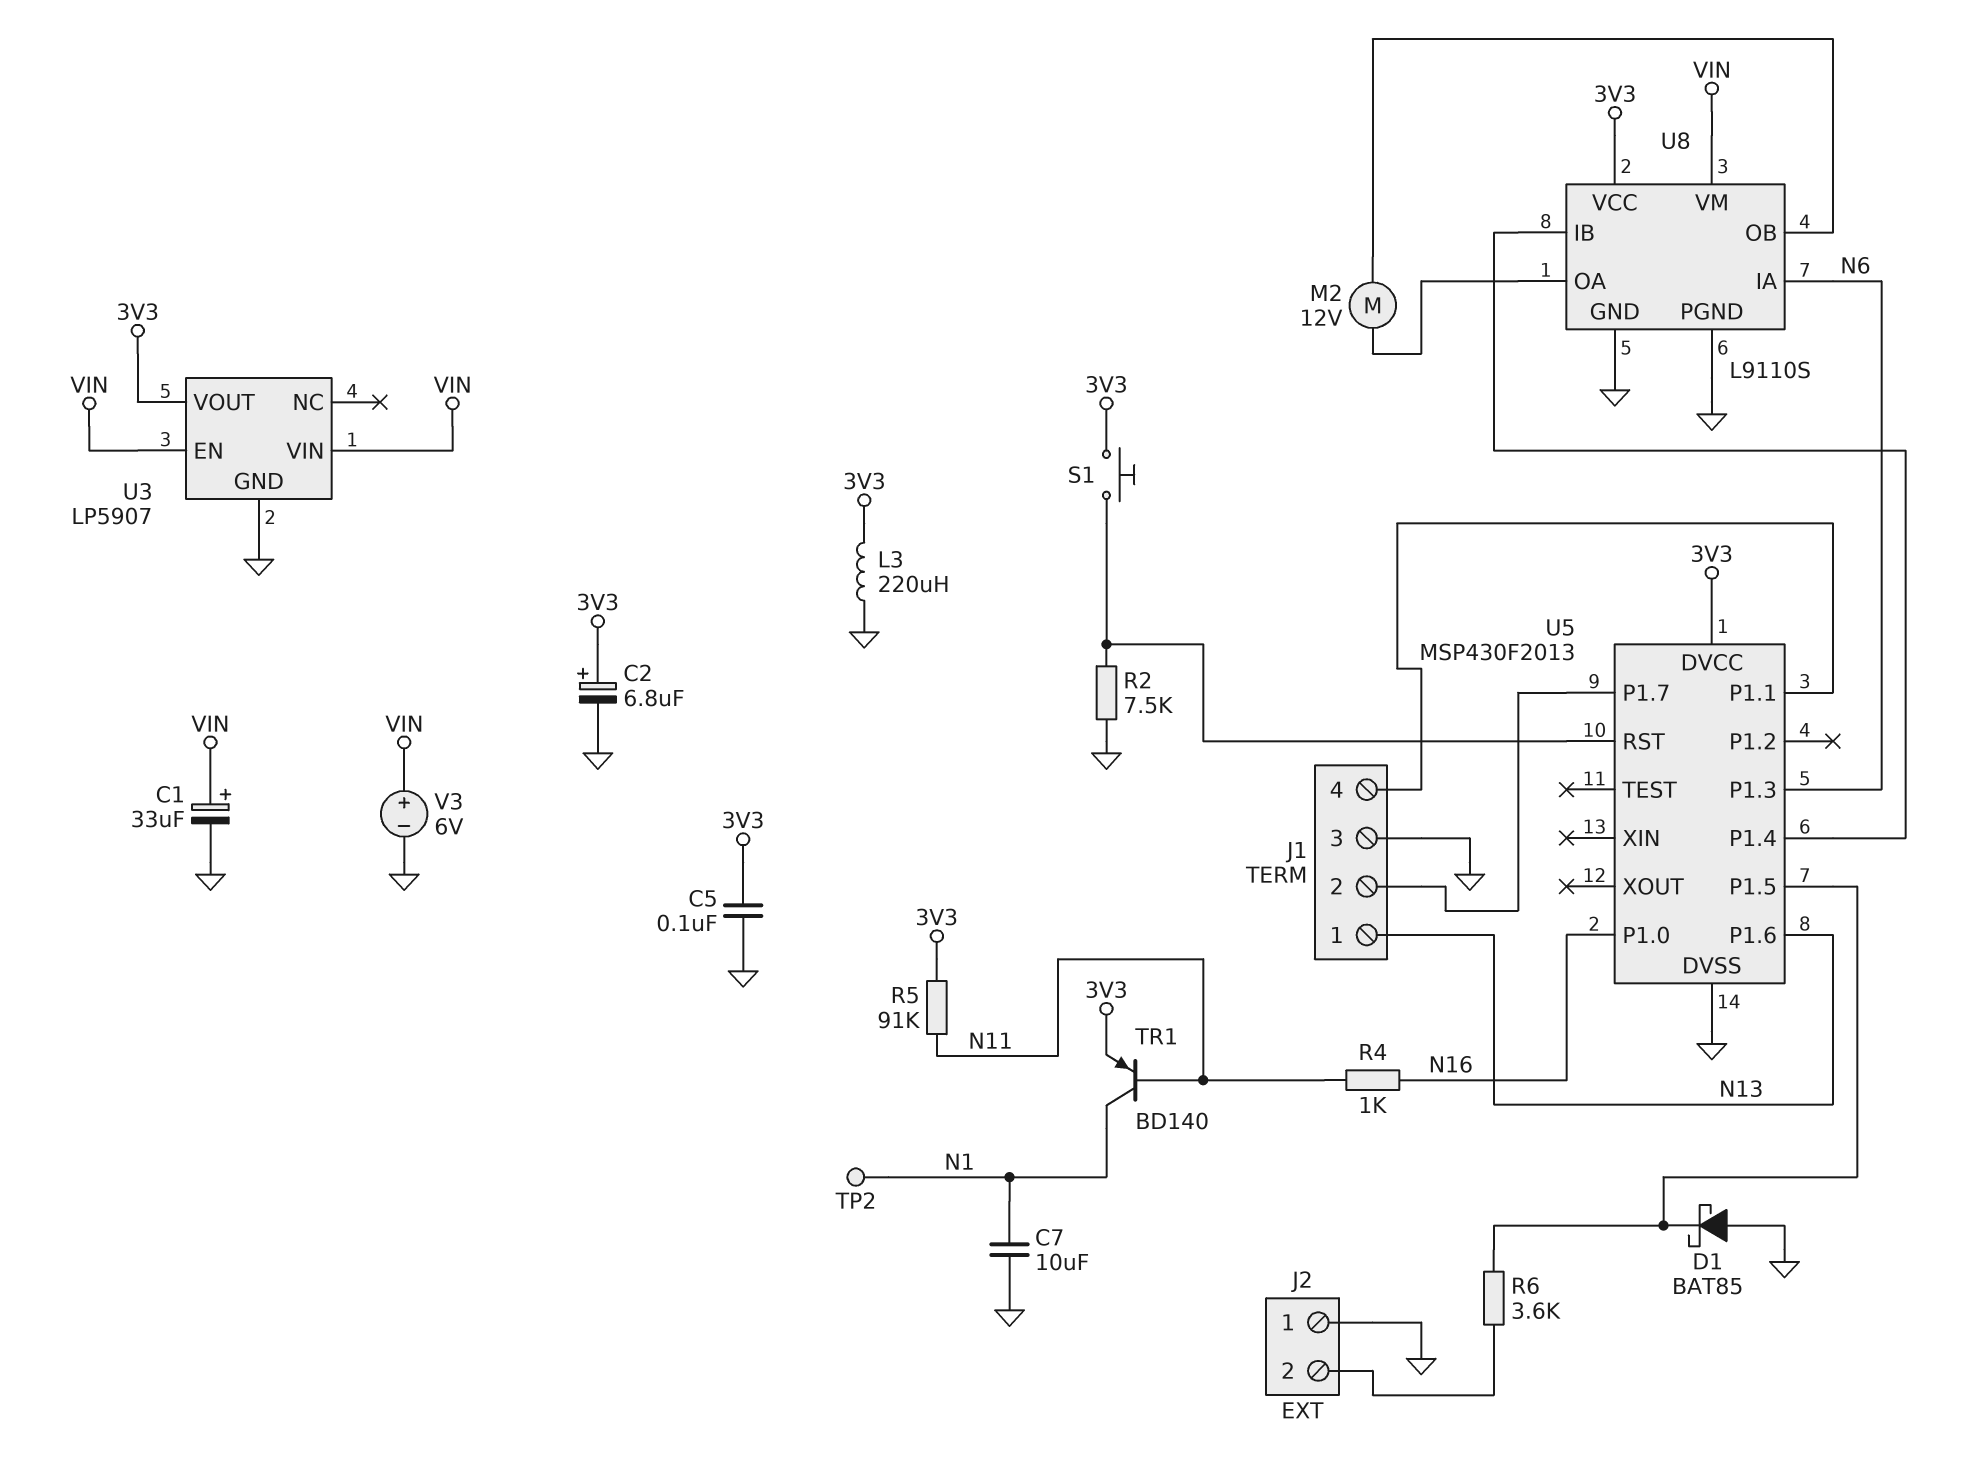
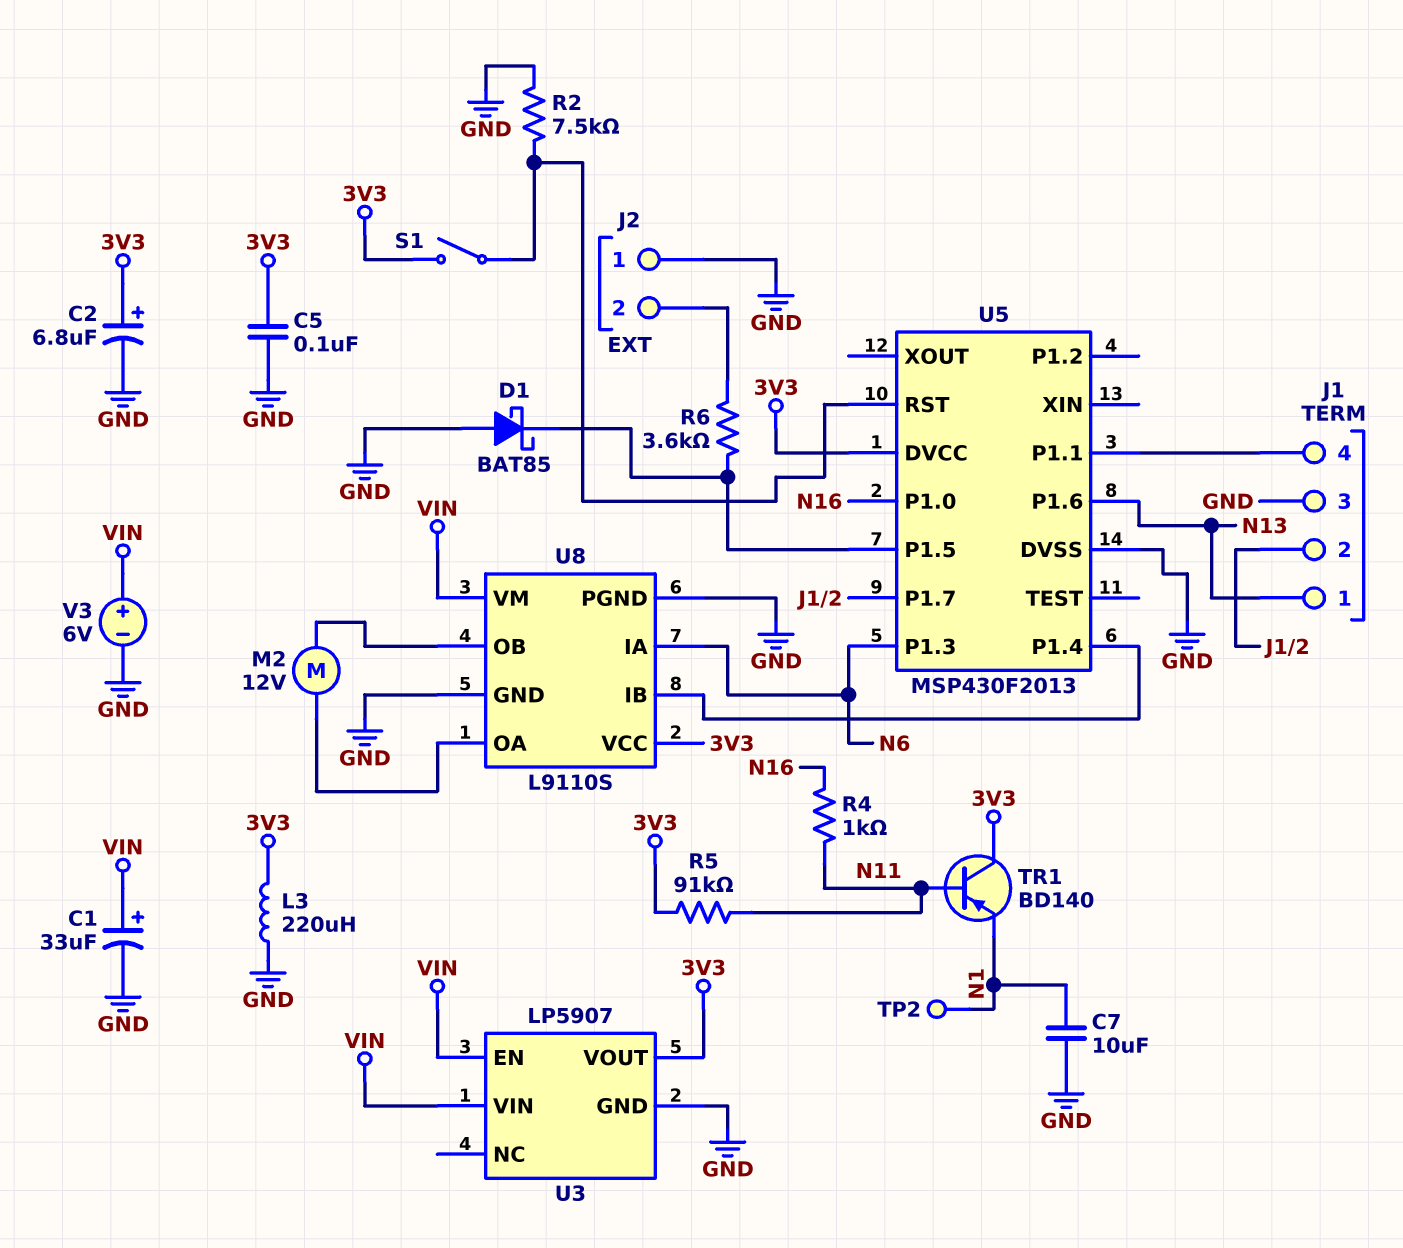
S1: button (3V3, U5/RST) -> switch (3V3, U5/RST)
TR1: PNP BD140 (B N11, C N1, E 3V3) -> PNP BD140 (B N11, C 3V3, E N1)

